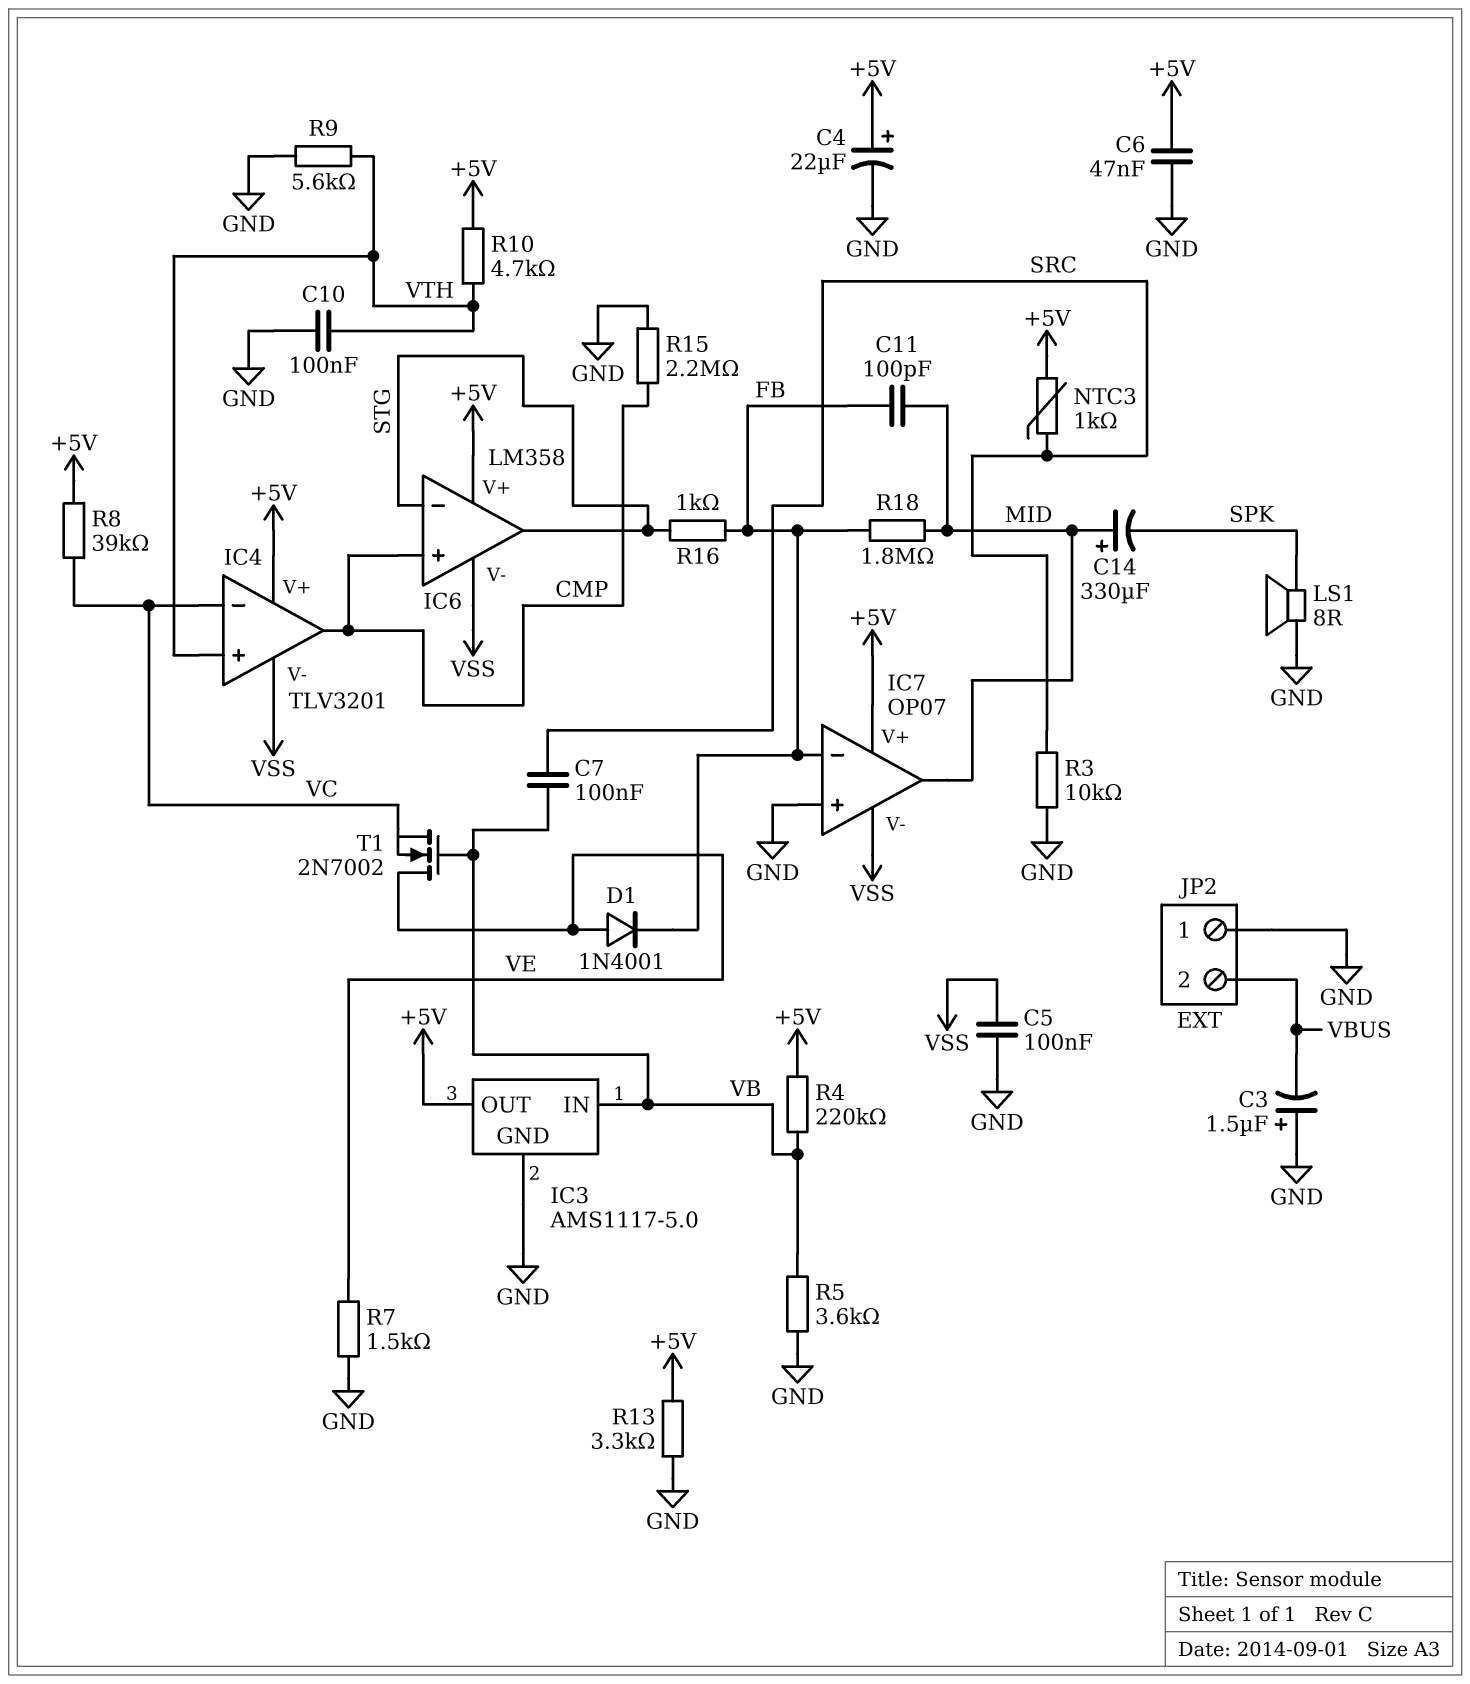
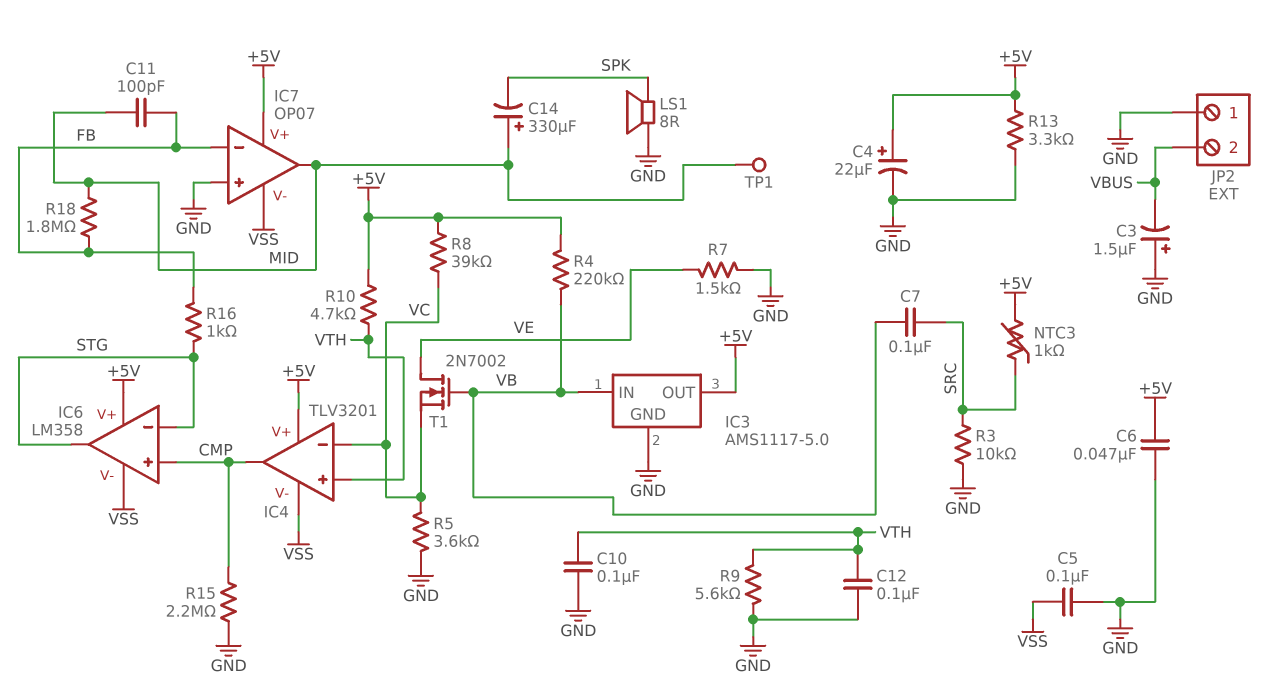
C12: none -> 100nF (GND, VTH)
D1: diode 1N4001 (A VE, K FB) -> none
R5: 3.6k (GND, VB) -> 3.6k (GND, VC)
TP1: none -> test point (MID)

